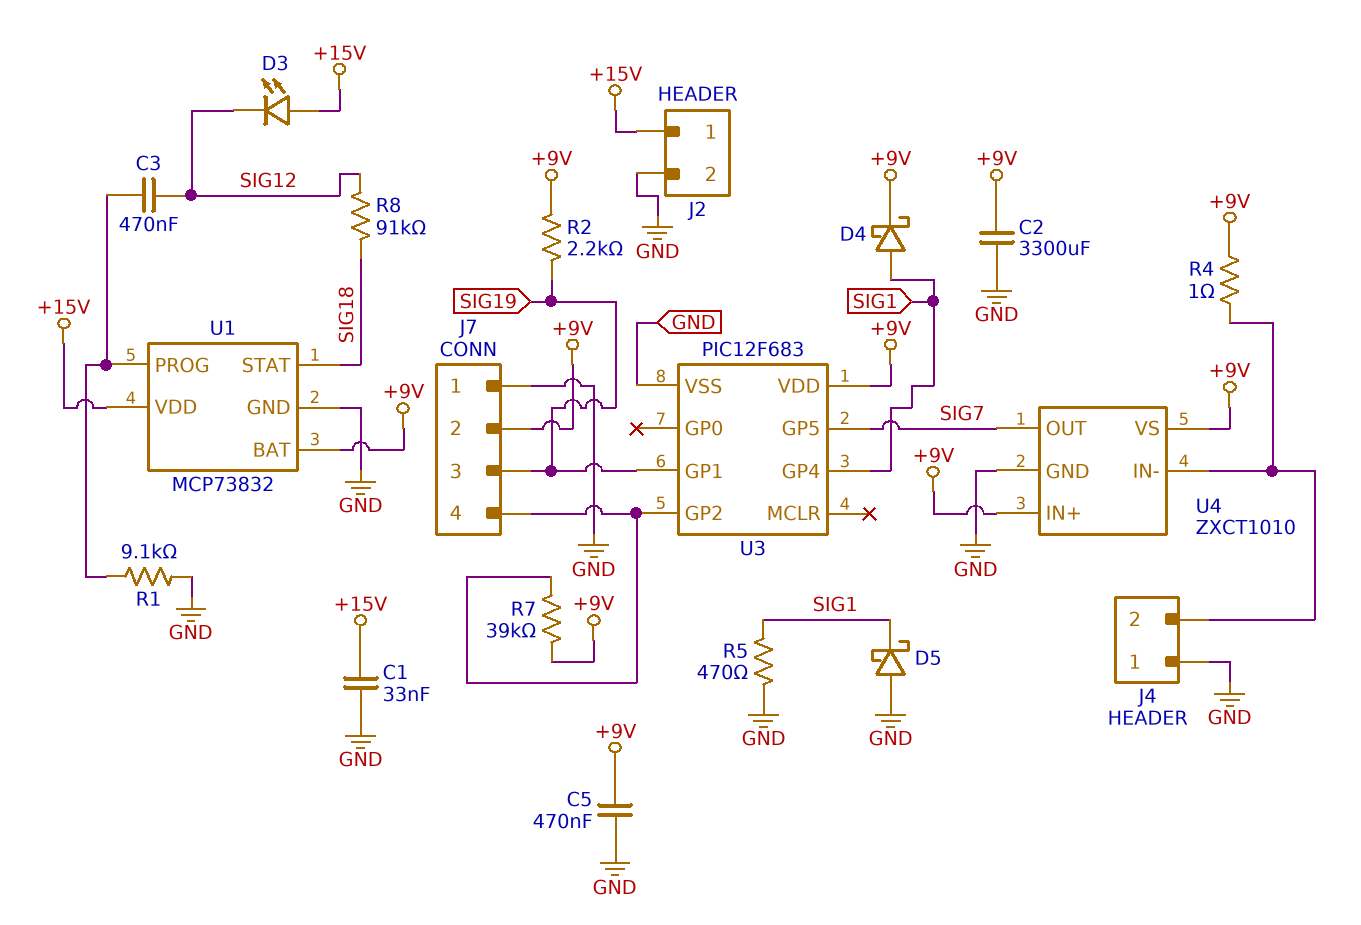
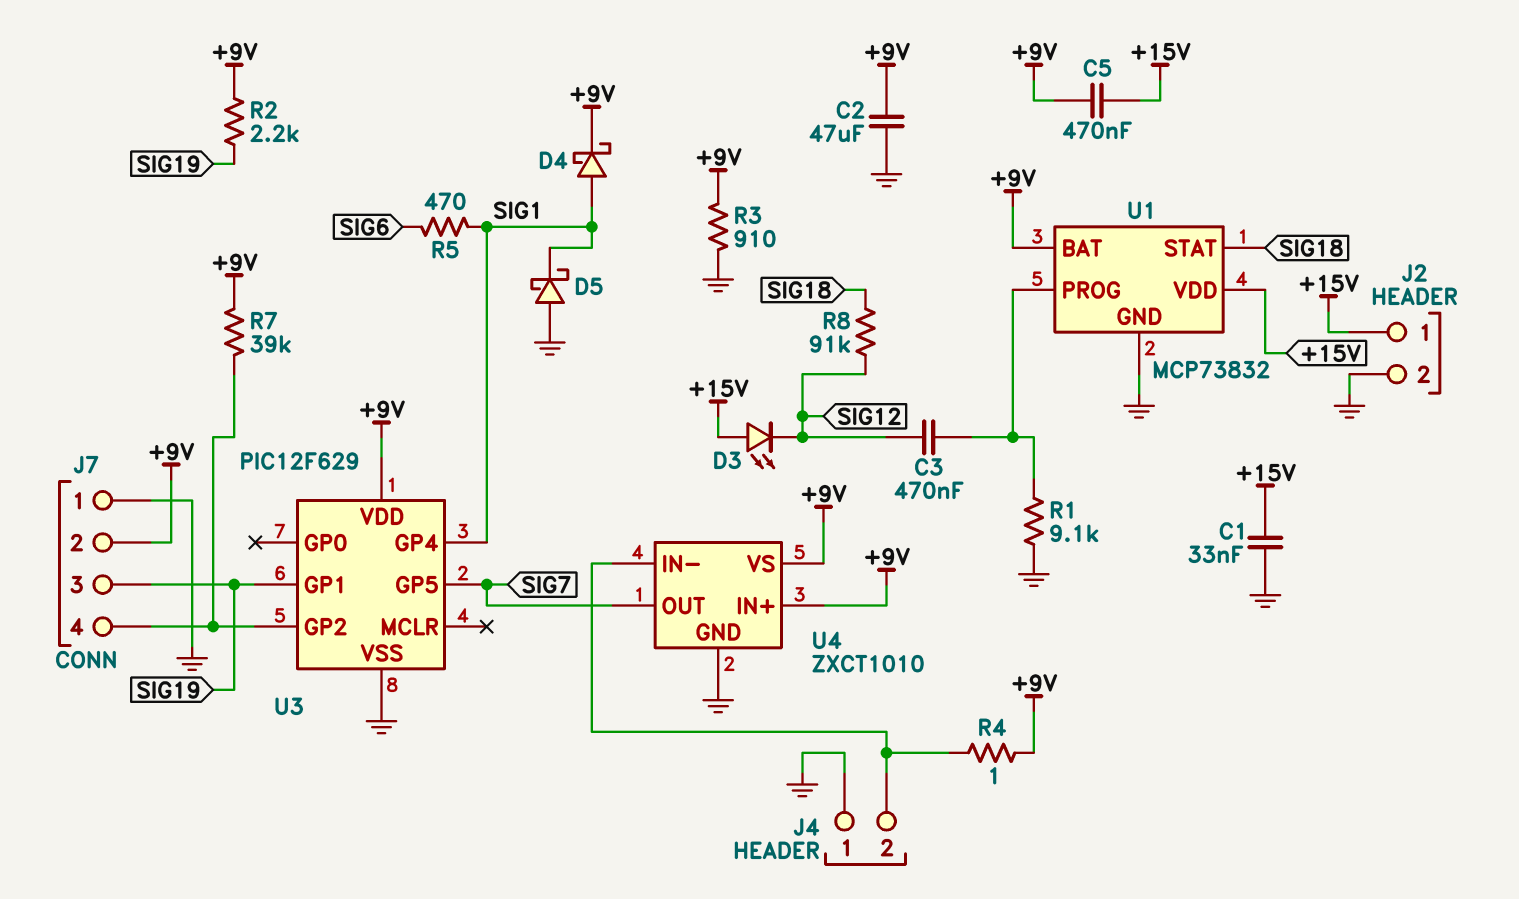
C2: 3300uF (+9V, GND) -> 47uF (+9V, GND)
C5: 470nF (+9V, GND) -> 470nF (+9V, +15V)
R3: none -> 910 (+9V, GND)
R5: 470 (GND, SIG1) -> 470 (SIG1, SIG6)
U3: PIC12F683 -> PIC12F629

